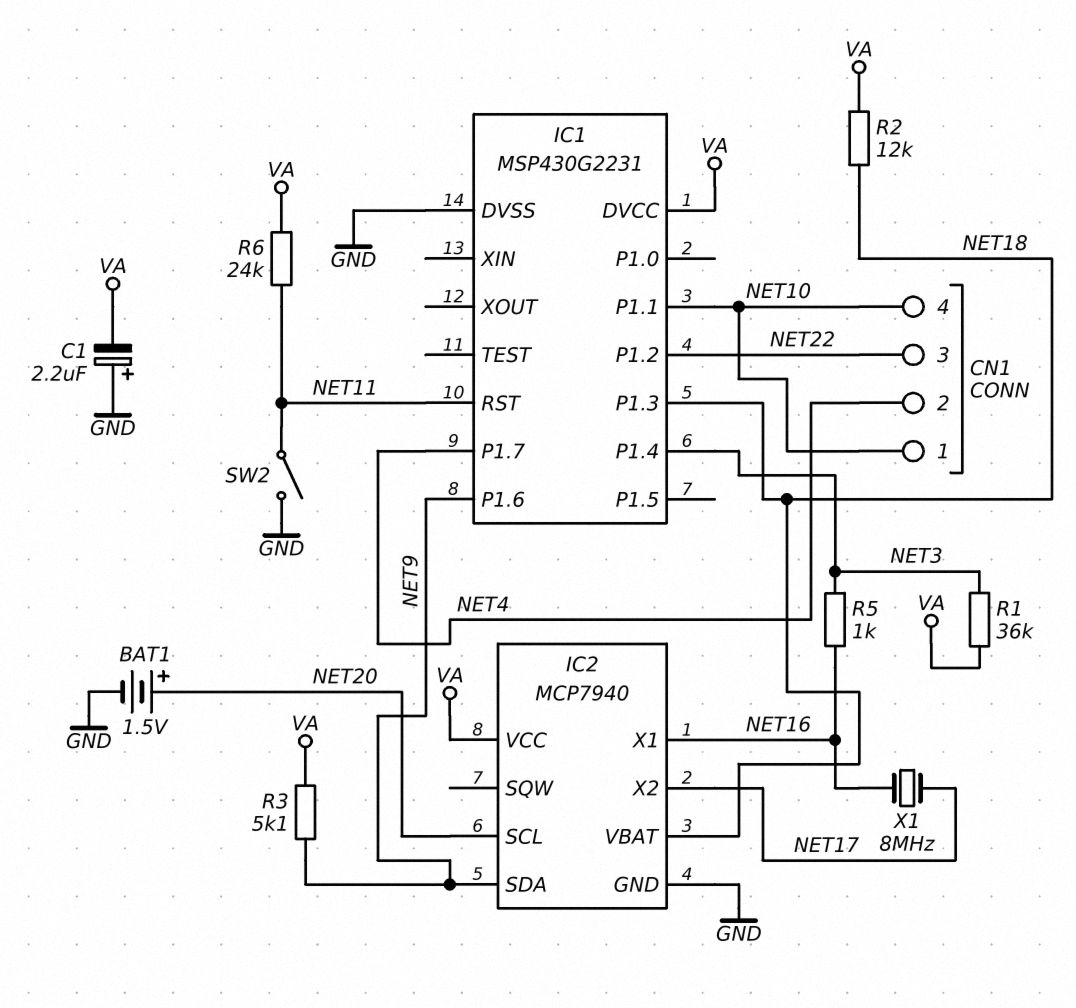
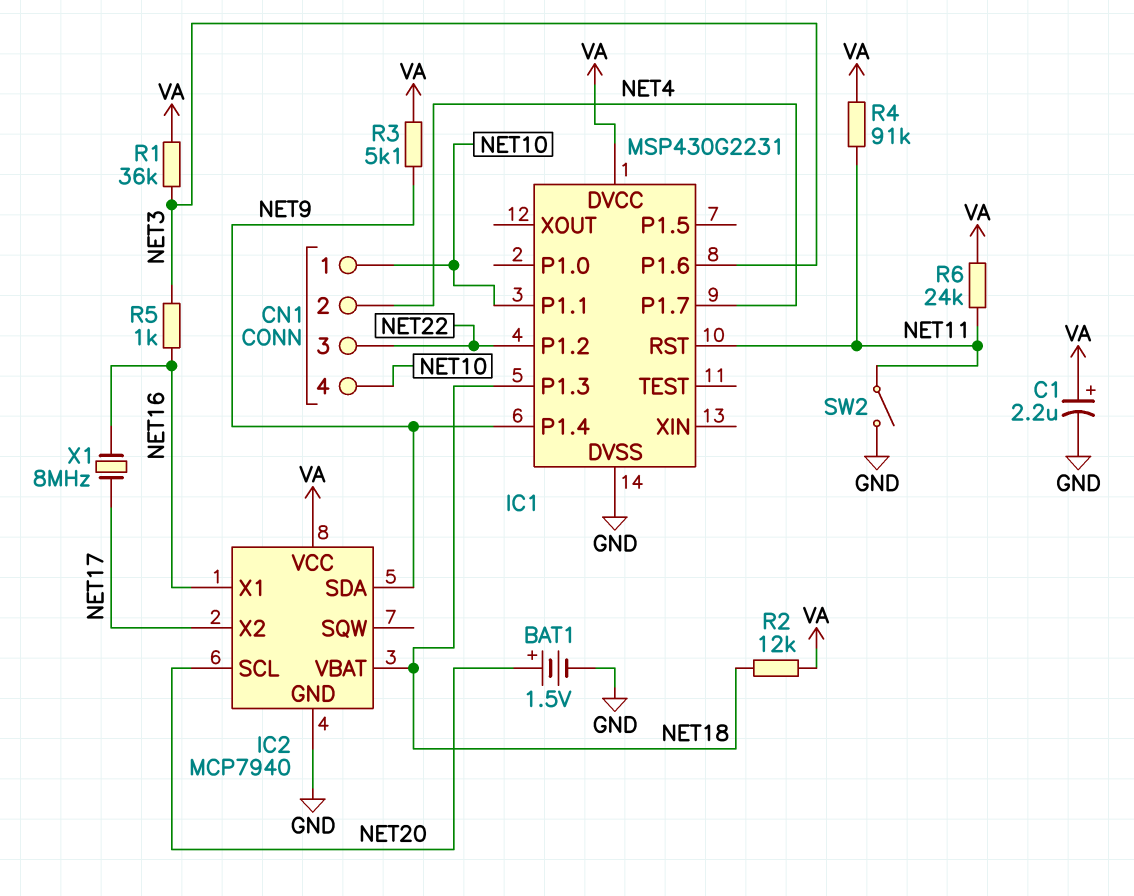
C1: 2.2uF (plus GND, minus VA) -> 2.2uF (plus VA, minus GND)
IC1 pin P1.4: NET3 -> NET9
IC1 pin P1.6: NET9 -> NET3
R4: none -> 91k (NET11, VA)

